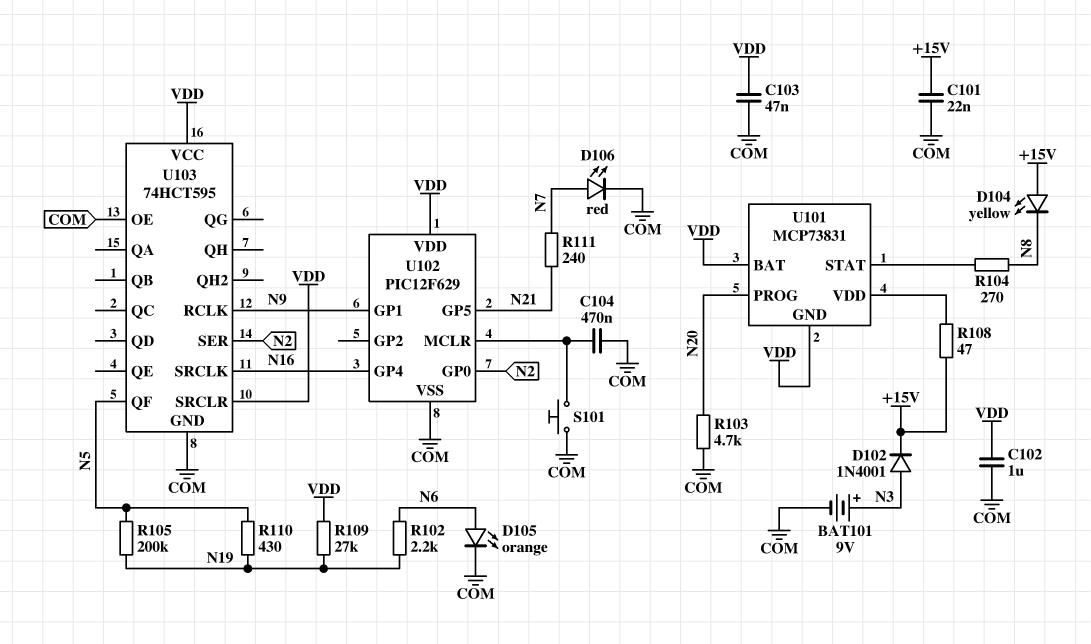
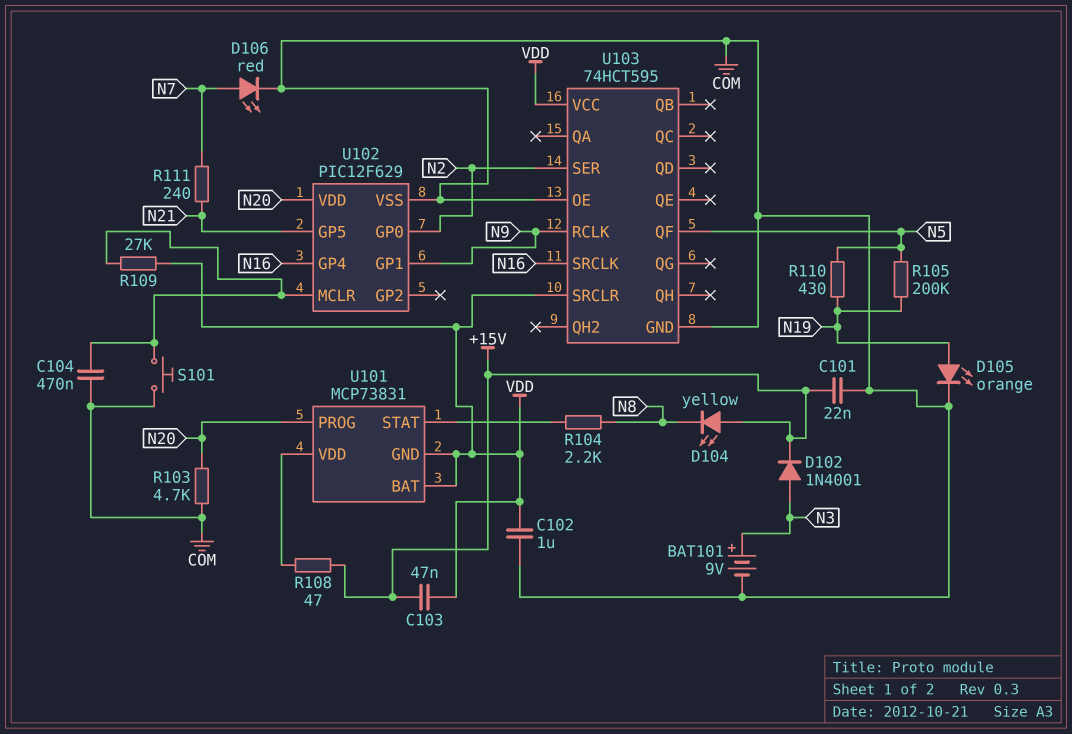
C103: 47nF (COM, VDD) -> 47nF (+15V, VDD)
D105: LED orange (A N6, K COM) -> LED orange (A N19, K COM)
R102: 2.2k (N6, N19) -> none
R104: 270 (N8, U101/STAT) -> 2.2k (N8, U101/STAT)
R109: 27k (N19, VDD) -> 27k (U102/MCLR, VDD)
U102 pin VDD: VDD -> N20

